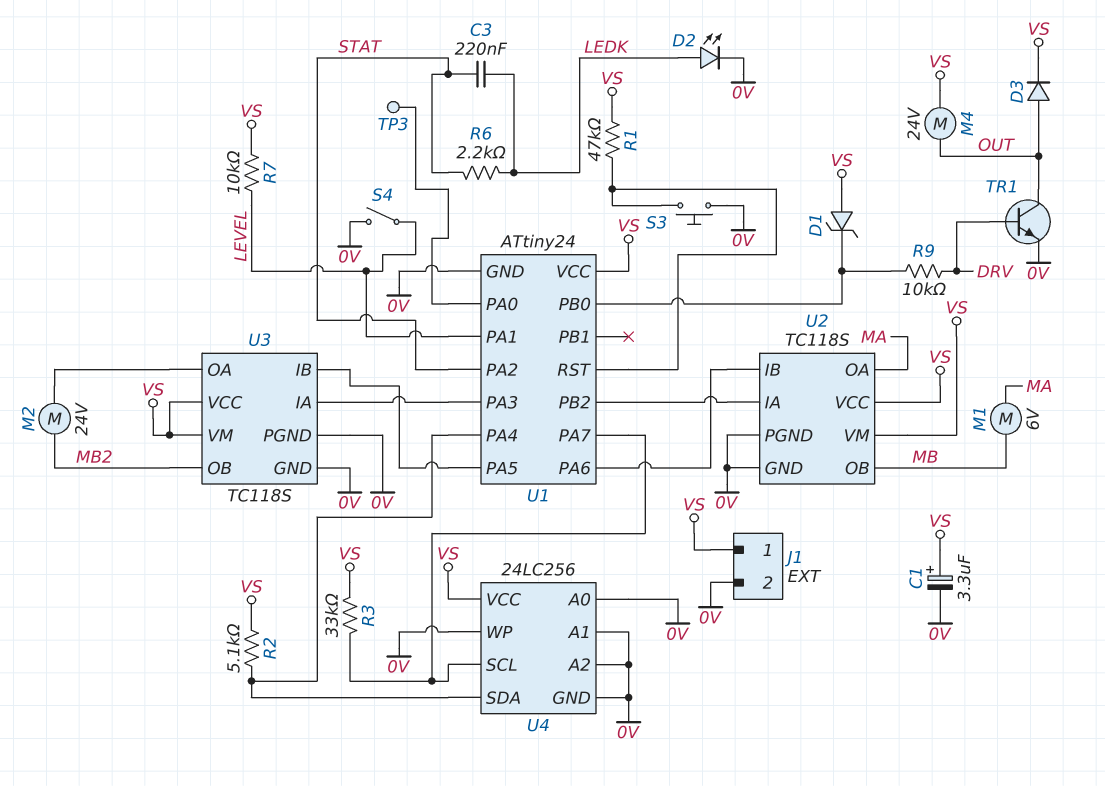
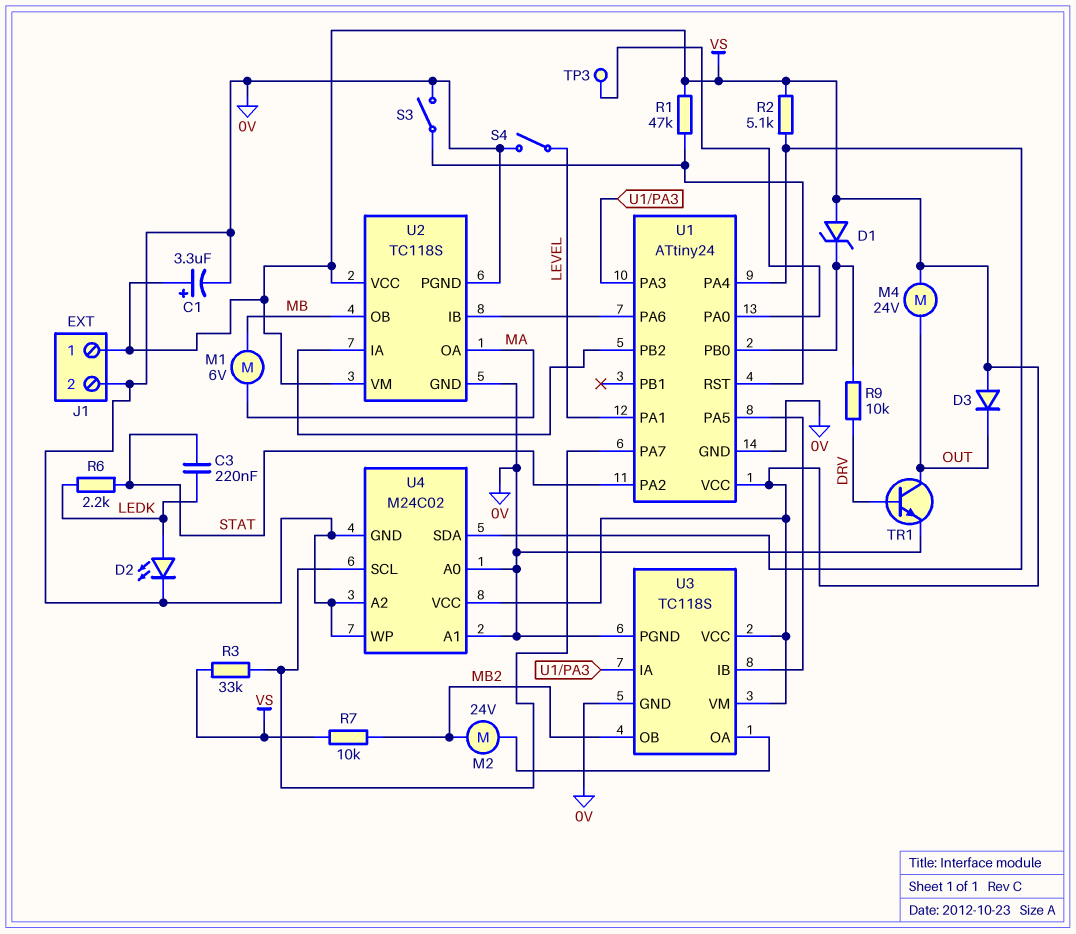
D3: diode (A OUT, K VS) -> diode (A VS, K OUT)
R7: 10k (LEVEL, VS) -> 10k (MB2, VS)
S3: button (0V, U1/RST) -> switch (0V, U1/RST)
U4: 24LC256 -> M24C02

